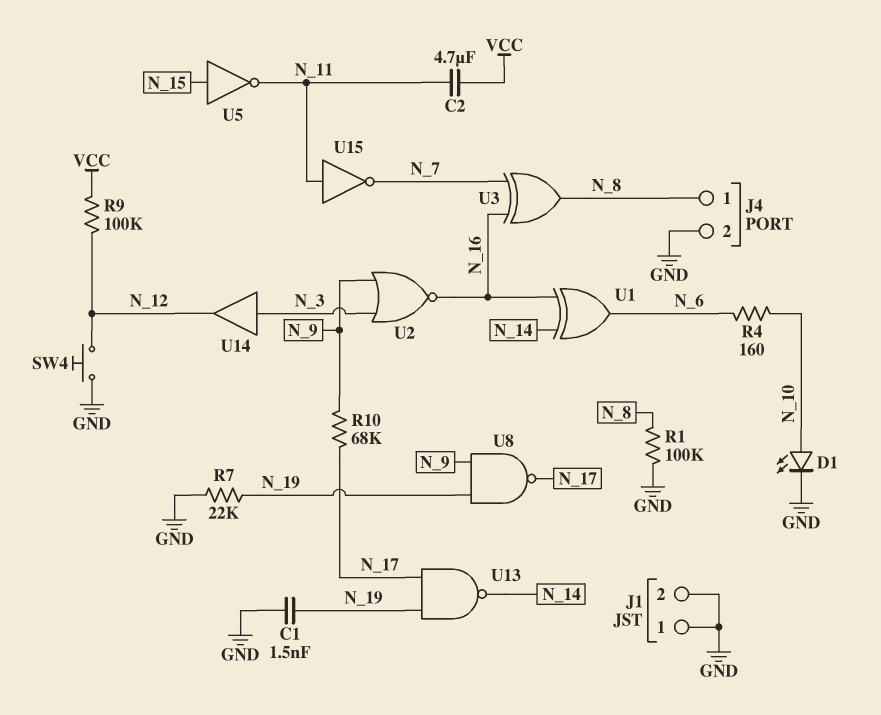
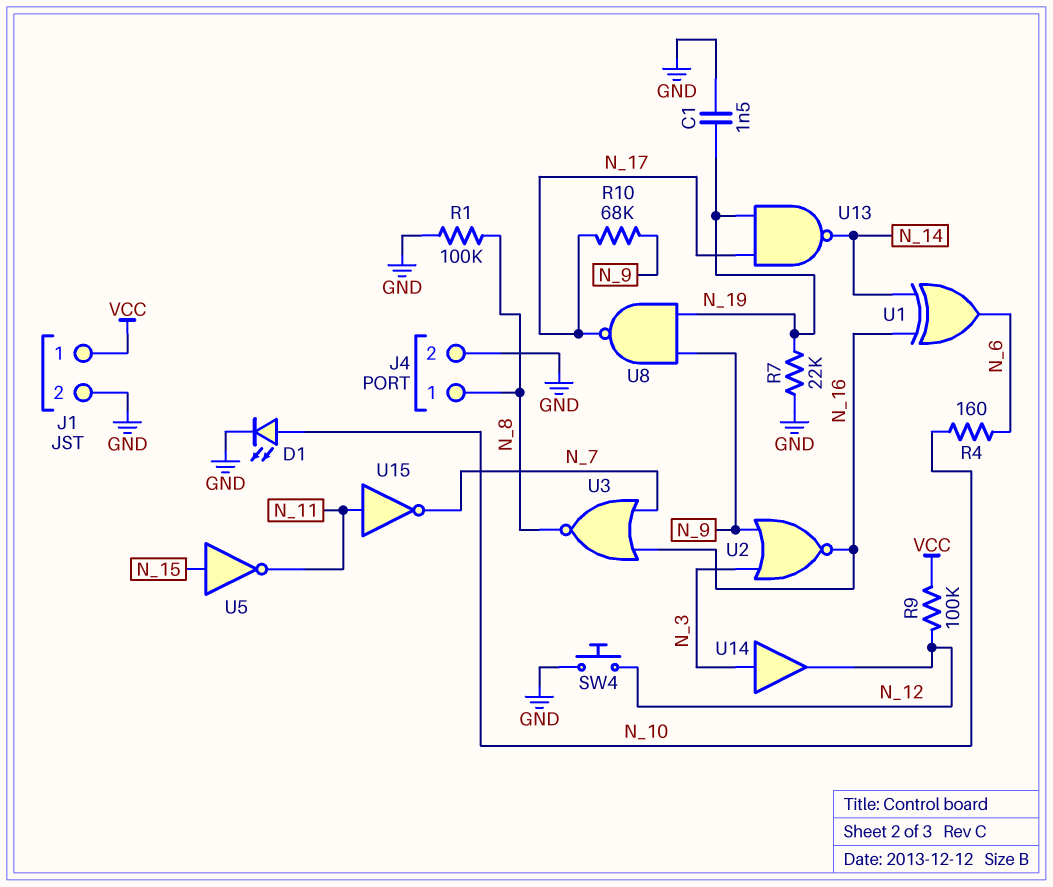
C2: 4.7uF (N_11, VCC) -> none
J1 pin 1: GND -> VCC
U3: XOR (in N_7, in N_16, out N_8) -> NOR (in N_7, in N_16, out N_8)

